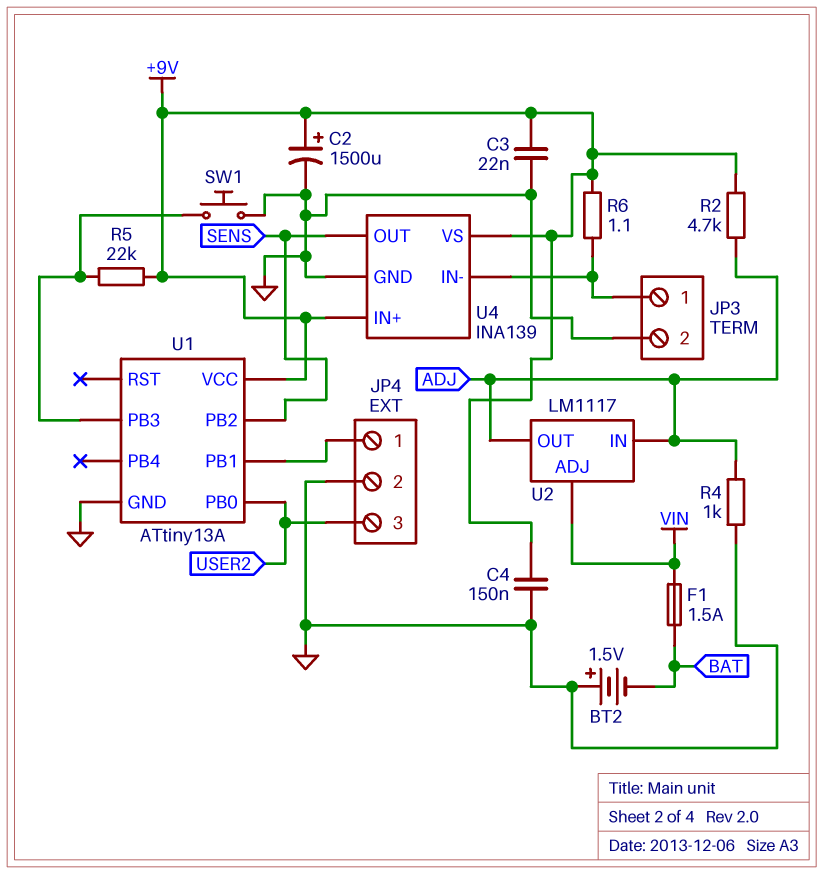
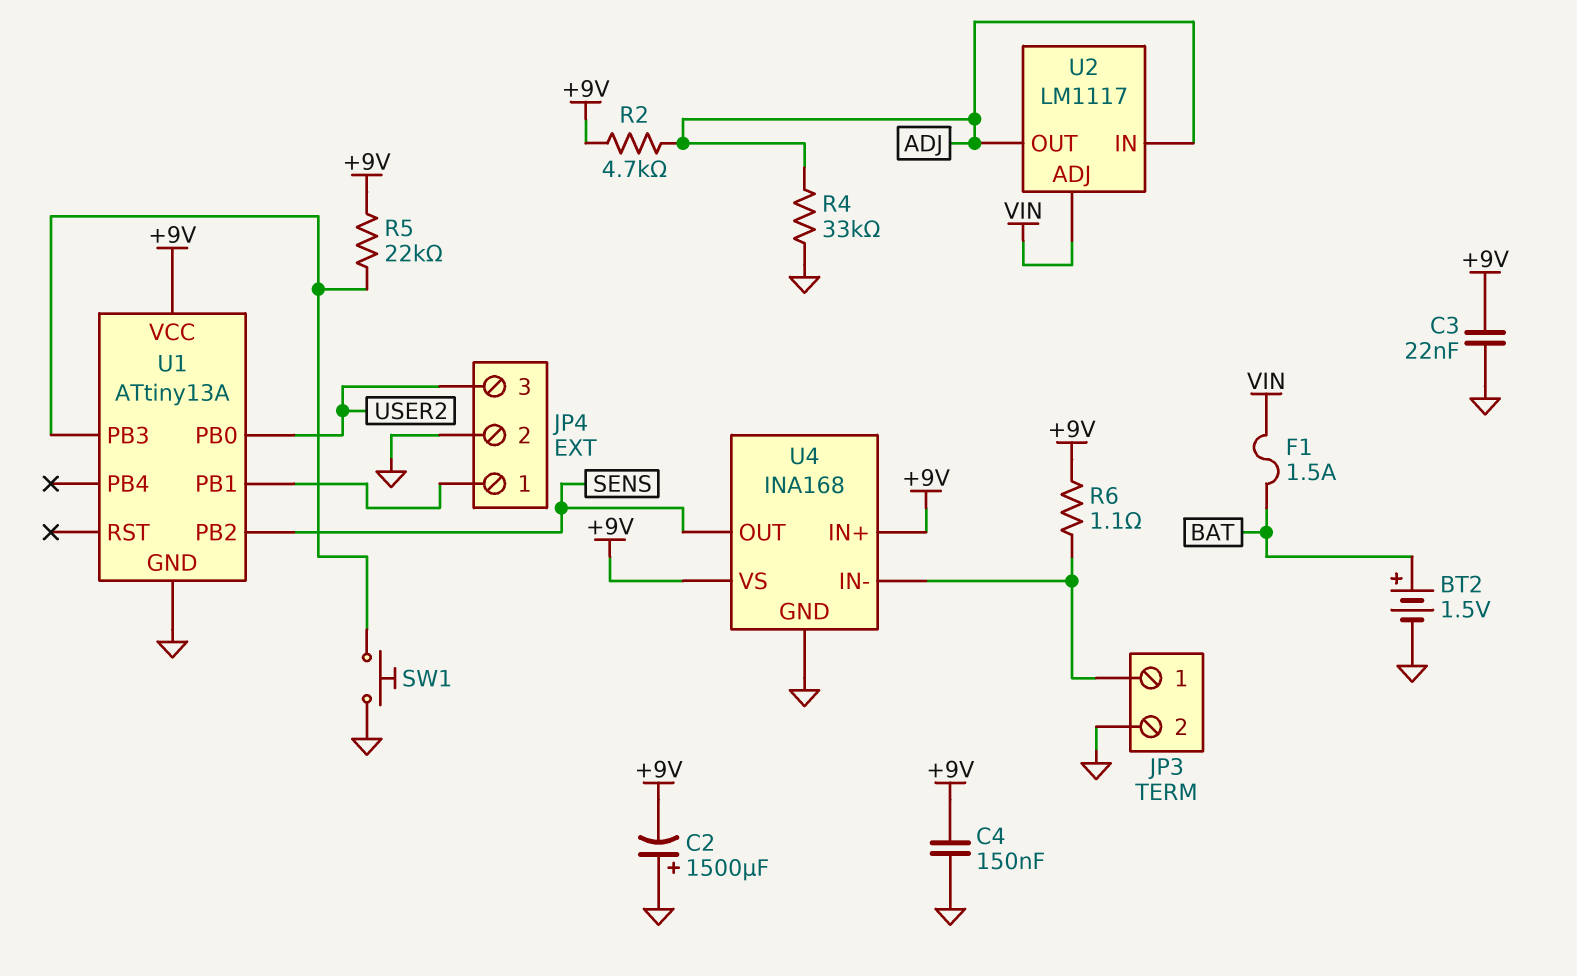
BT2: 1.5V (plus GND, minus BAT) -> 1.5V (plus BAT, minus GND)
C2: 1500uF (plus +9V, minus GND) -> 1500uF (plus GND, minus +9V)
R4: 1k (ADJ, GND) -> 33k (ADJ, GND)
U4: INA139 -> INA168

